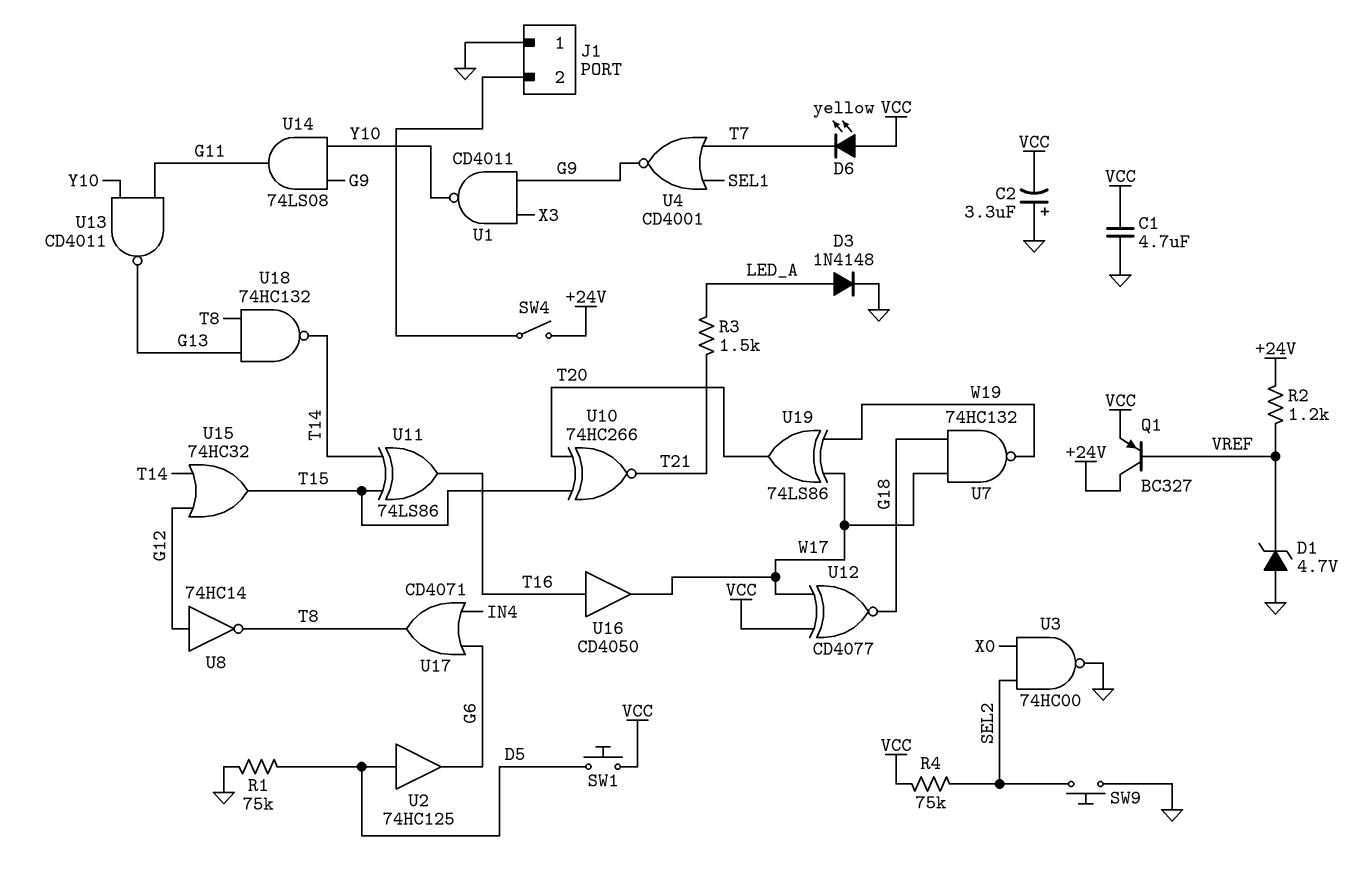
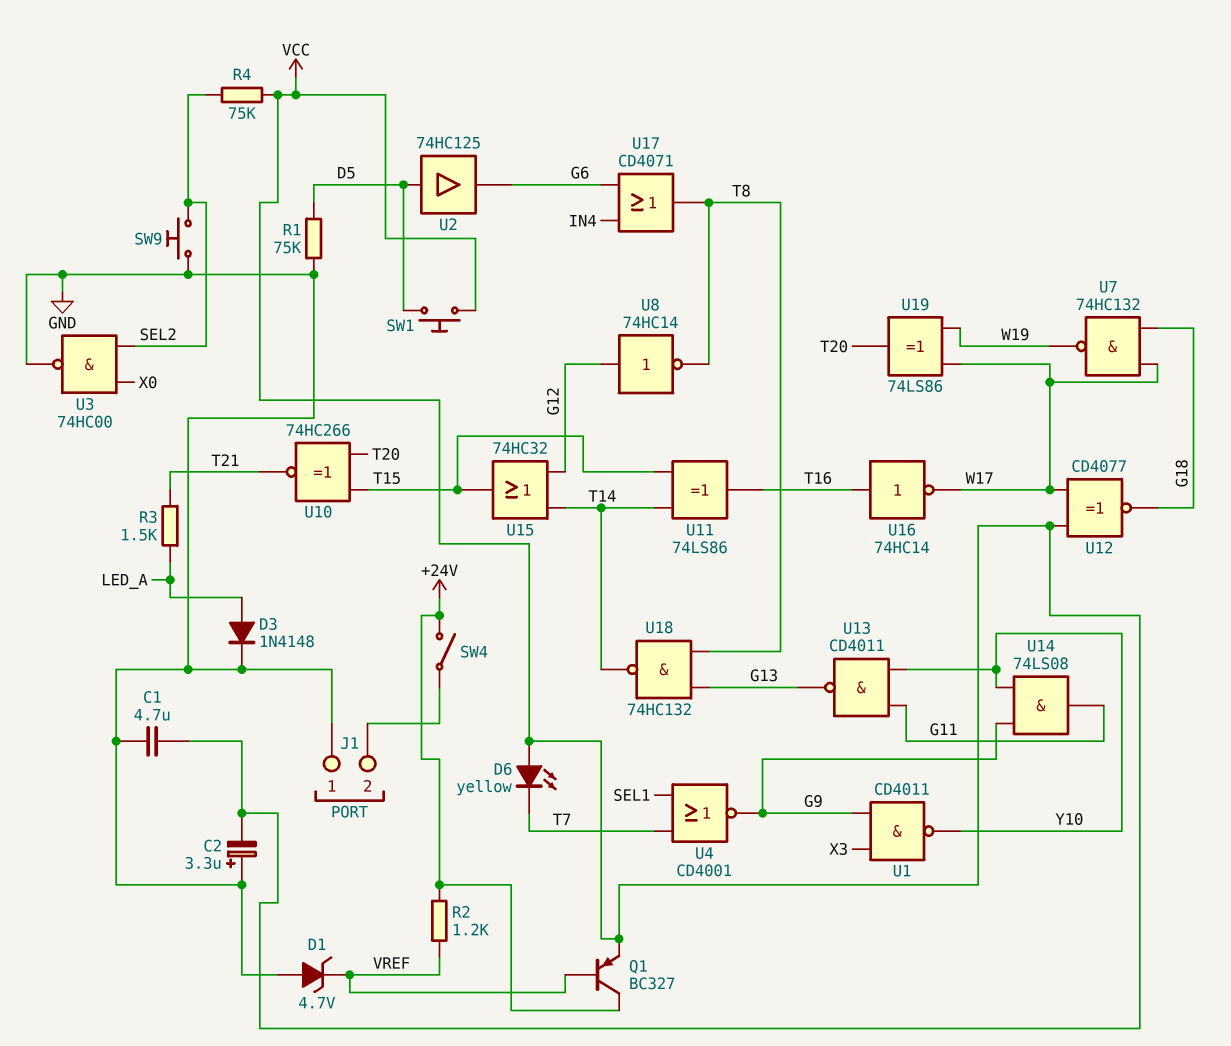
U16: buffer CD4050 (in T16, out W17) -> NOT 74HC14 (in T16, out W17)

